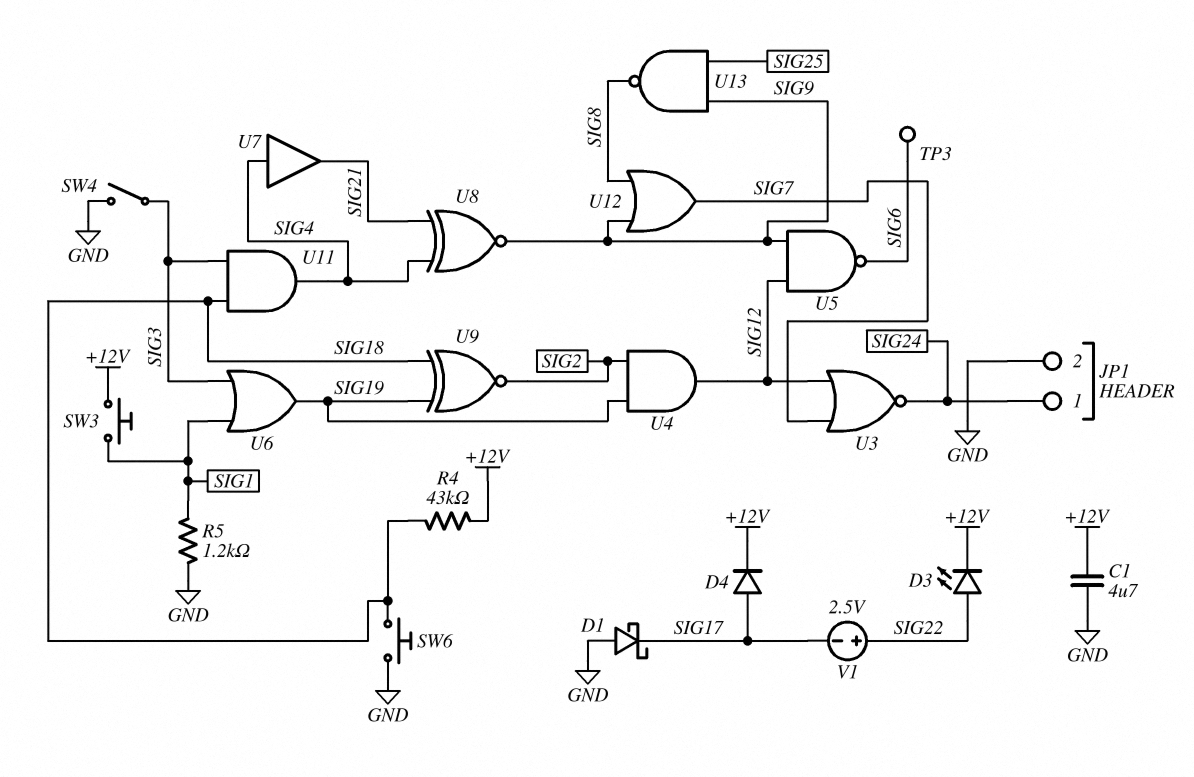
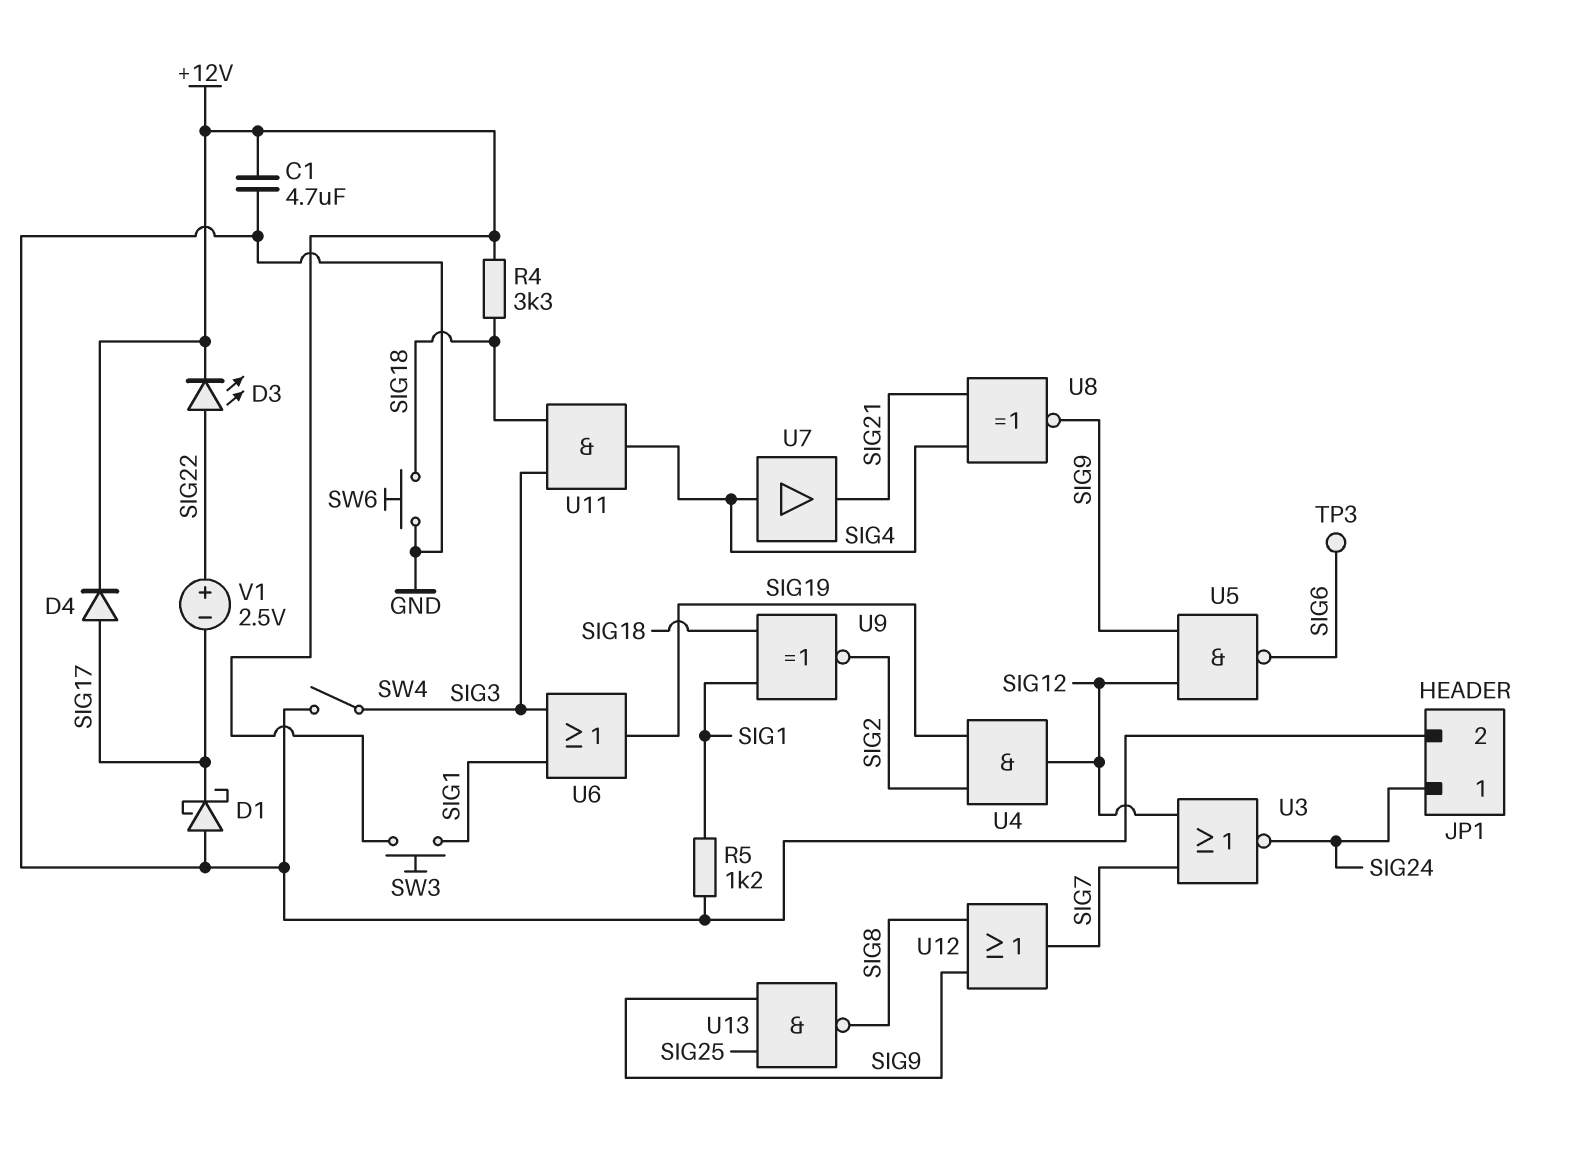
R4: 43k (+12V, SIG18) -> 3.3k (+12V, SIG18)
U9: XNOR (in SIG18, in SIG19, out SIG2) -> XNOR (in SIG1, in SIG18, out SIG2)

